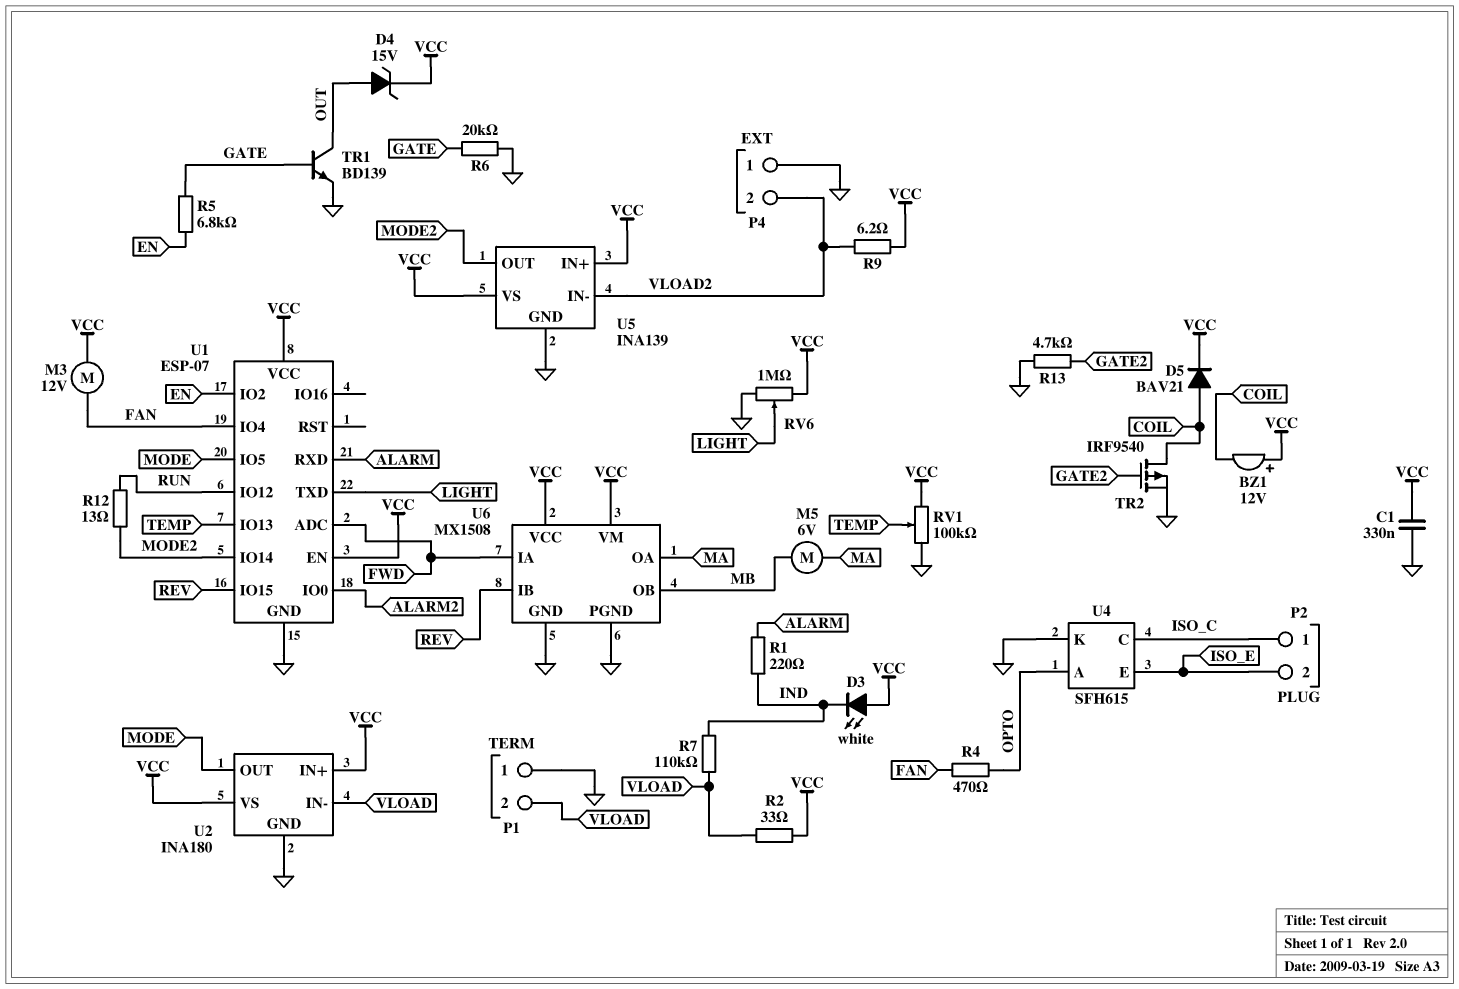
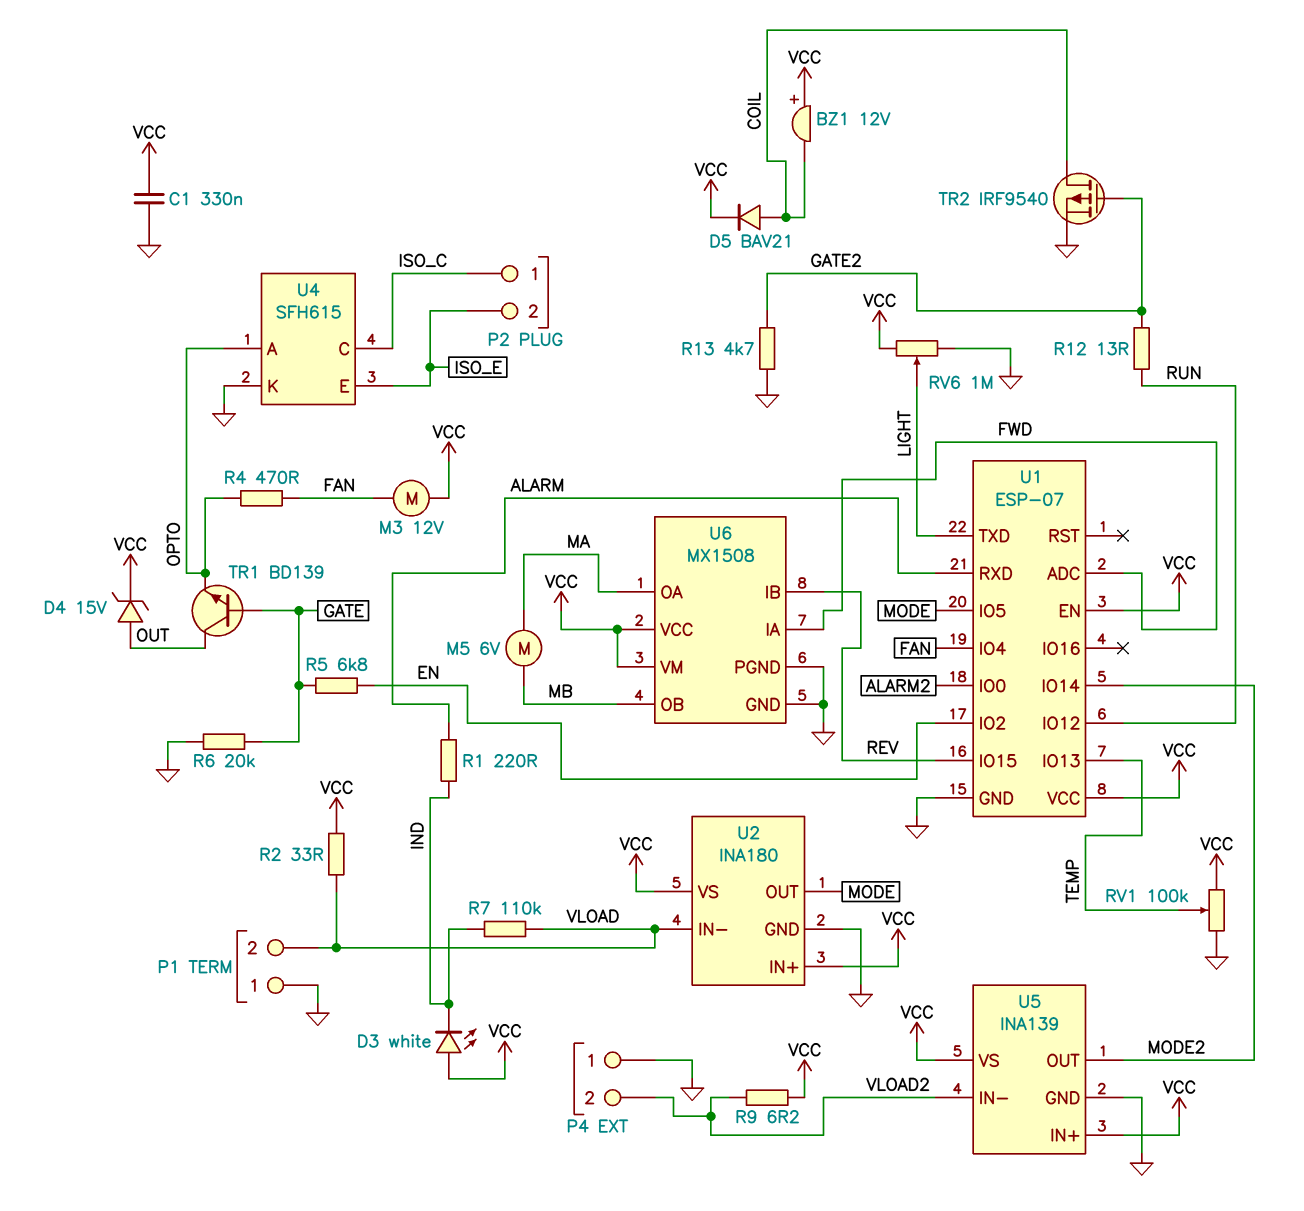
R12: 13 (MODE2, RUN) -> 13 (GATE2, RUN)
TR1: NPN BD139 (B GATE, C OUT, E GND) -> NPN BD139 (B GATE, C OUT, E OPTO)

